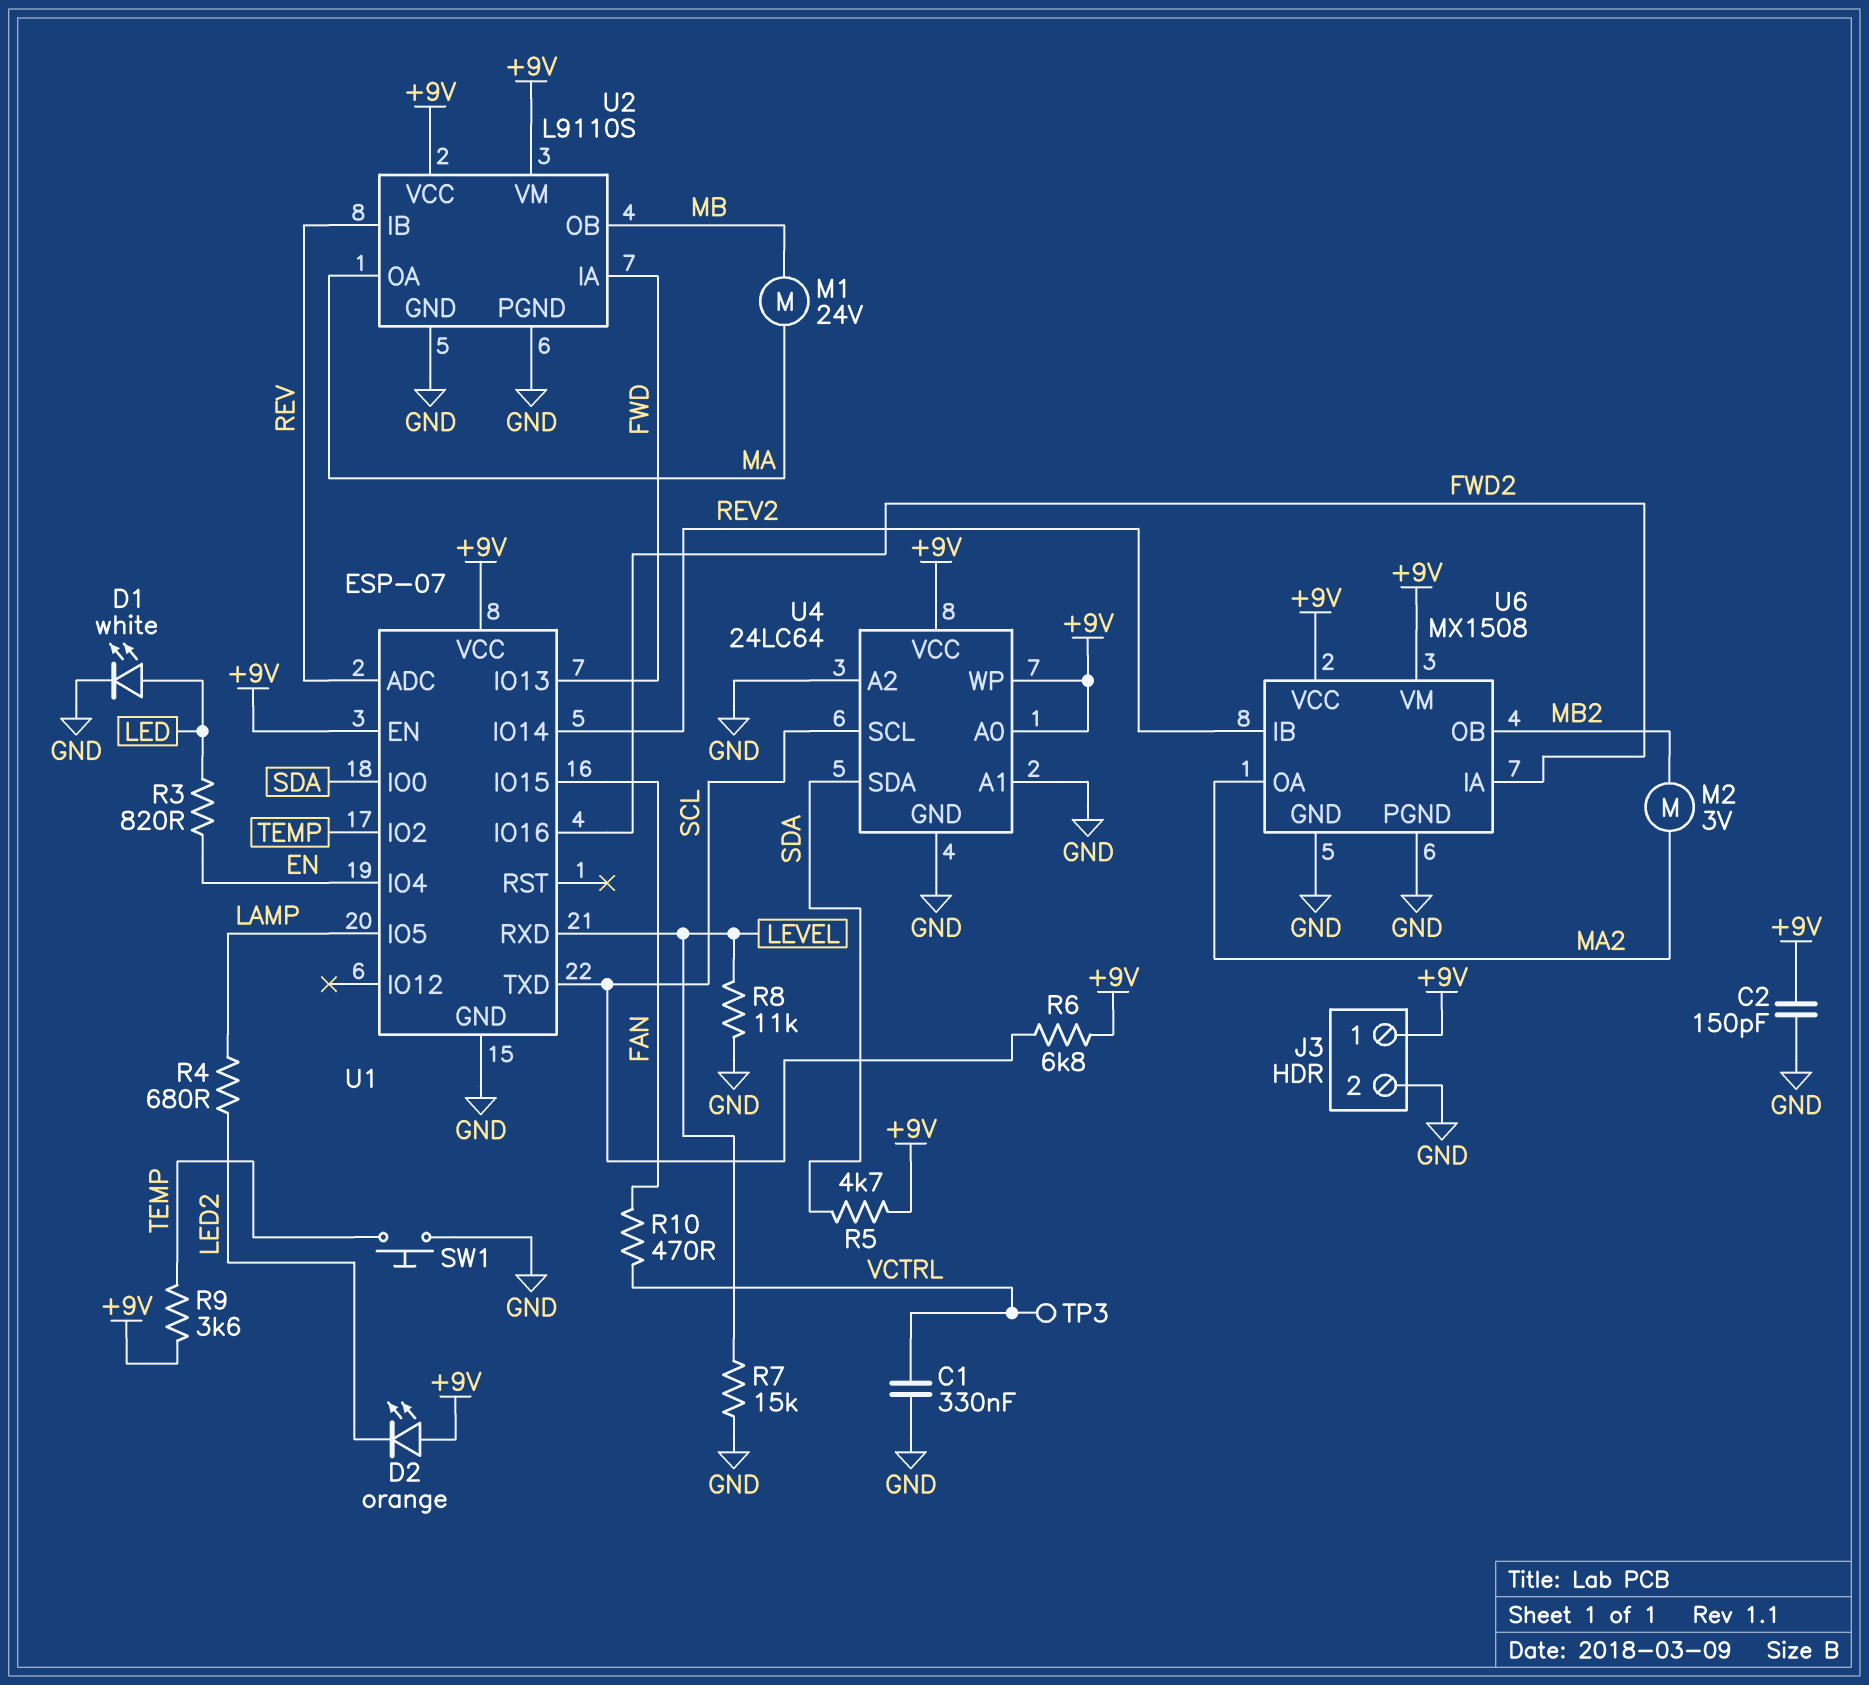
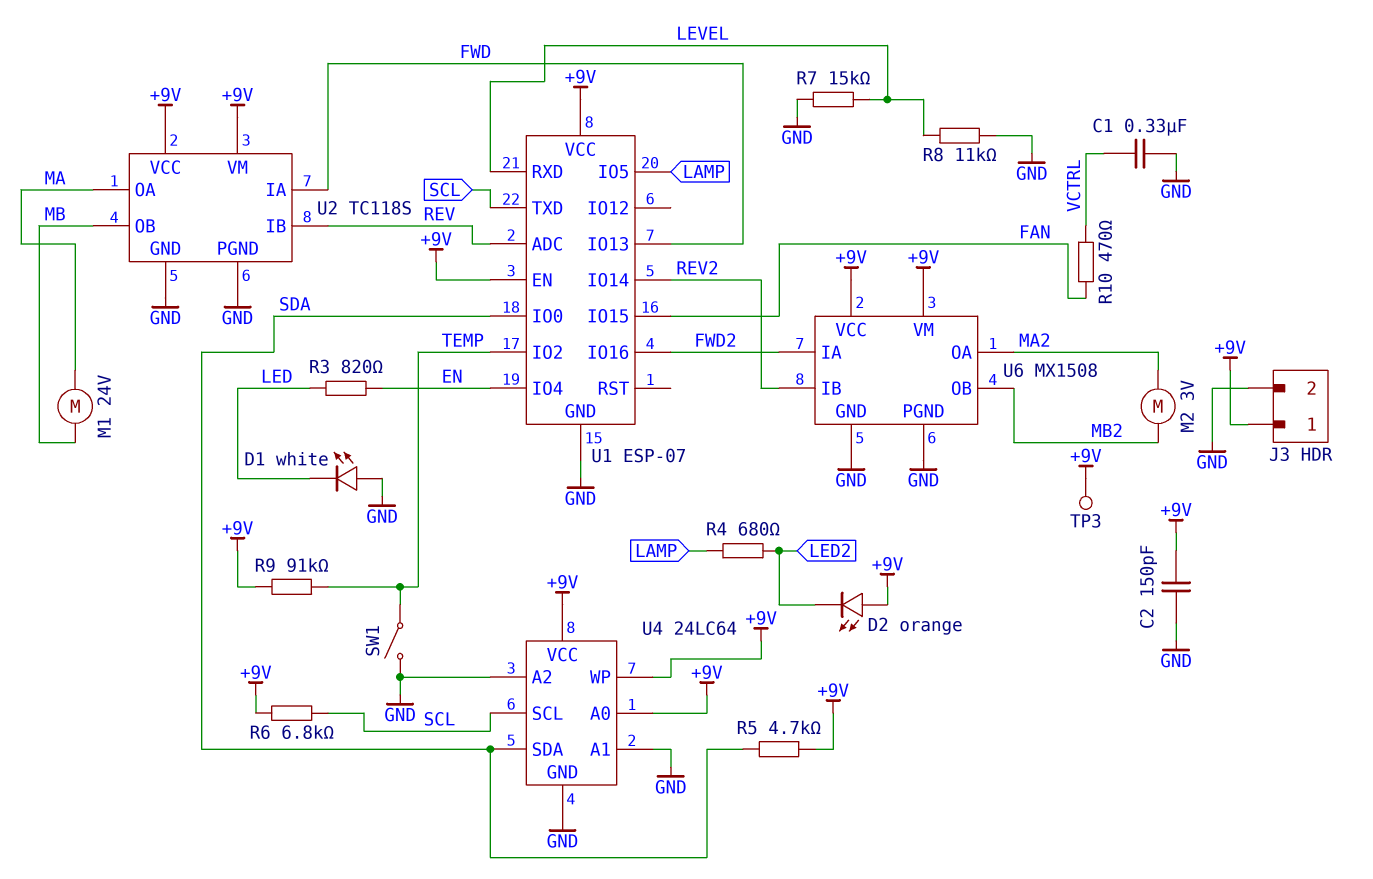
D1: LED white (A LED, K GND) -> LED white (A GND, K LED)
R9: 3.6k (+9V, TEMP) -> 91k (+9V, TEMP)
SW1: button (GND, TEMP) -> switch (GND, TEMP)
TP3: test point (VCTRL) -> test point (+9V)
U2: L9110S -> TC118S

